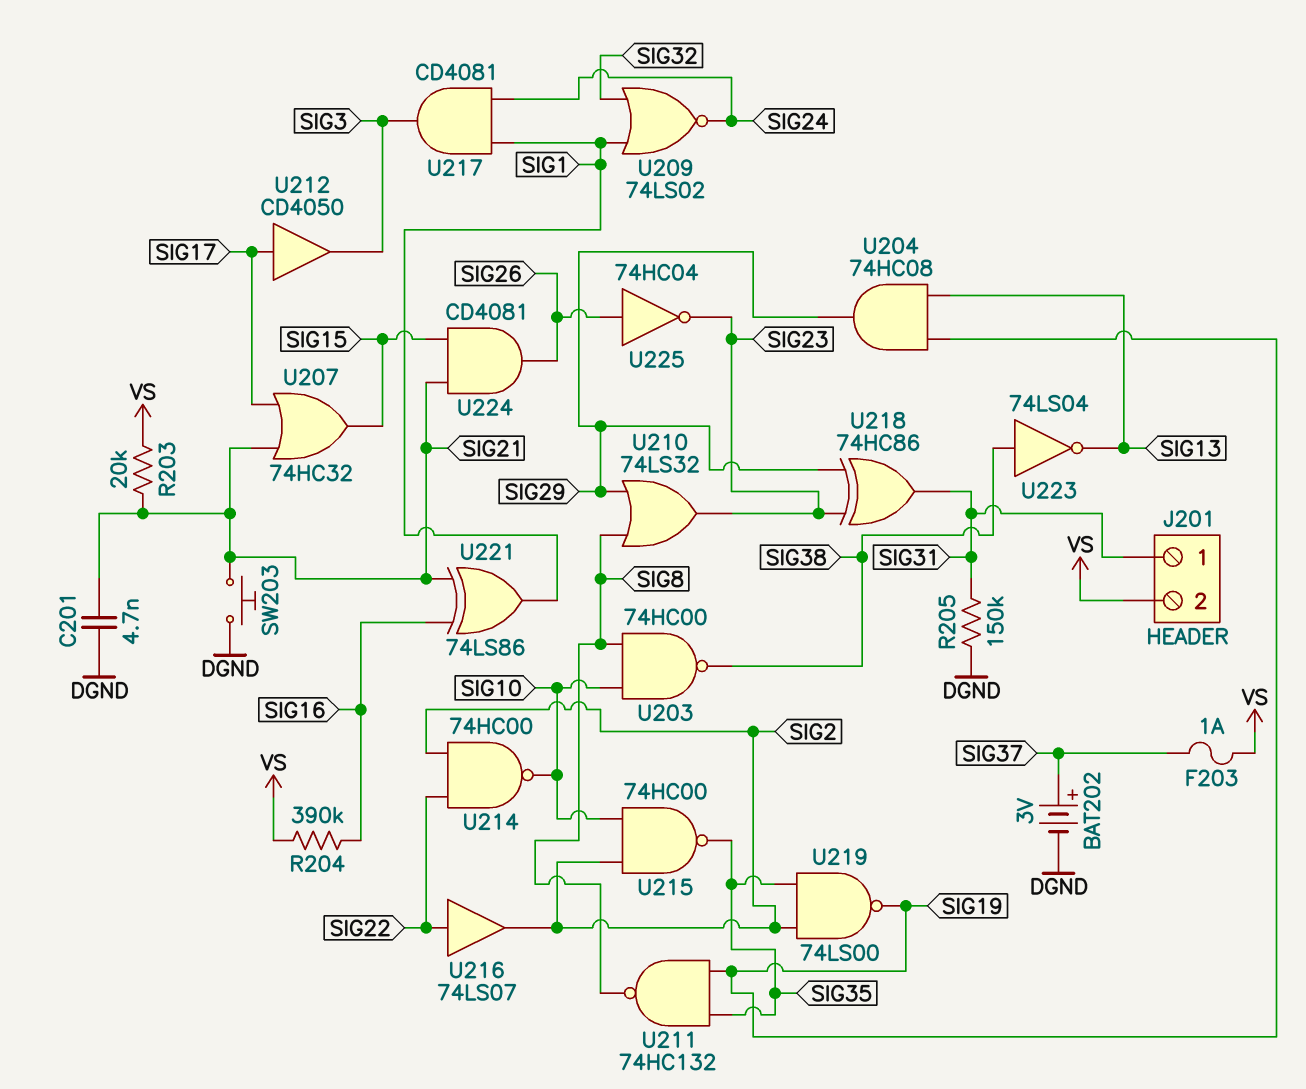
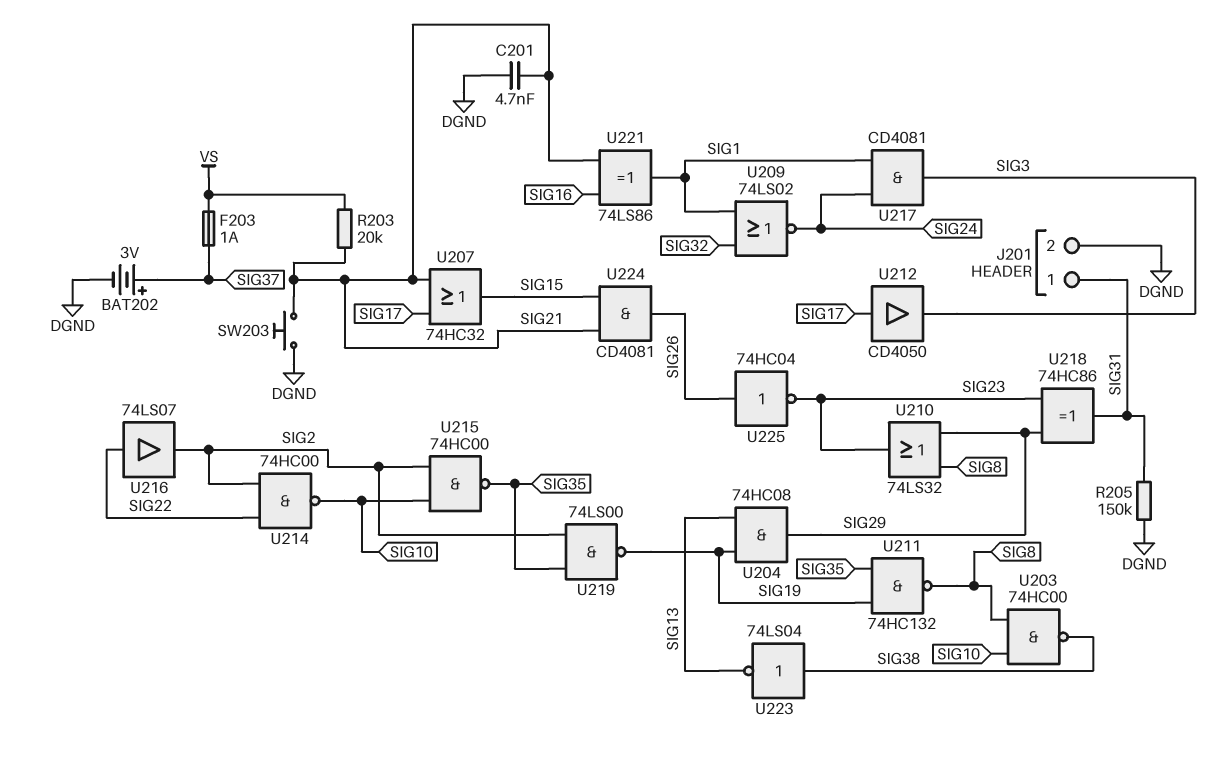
J201 pin 2: VS -> DGND
R204: 390k (SIG16, VS) -> none

